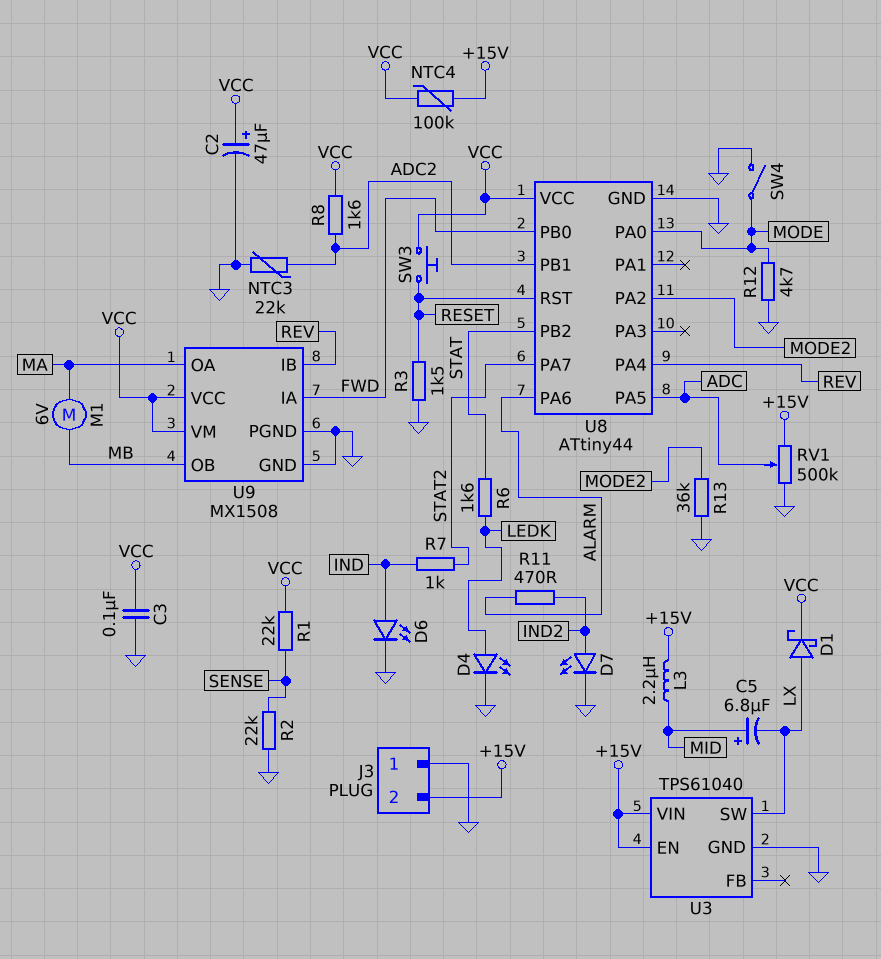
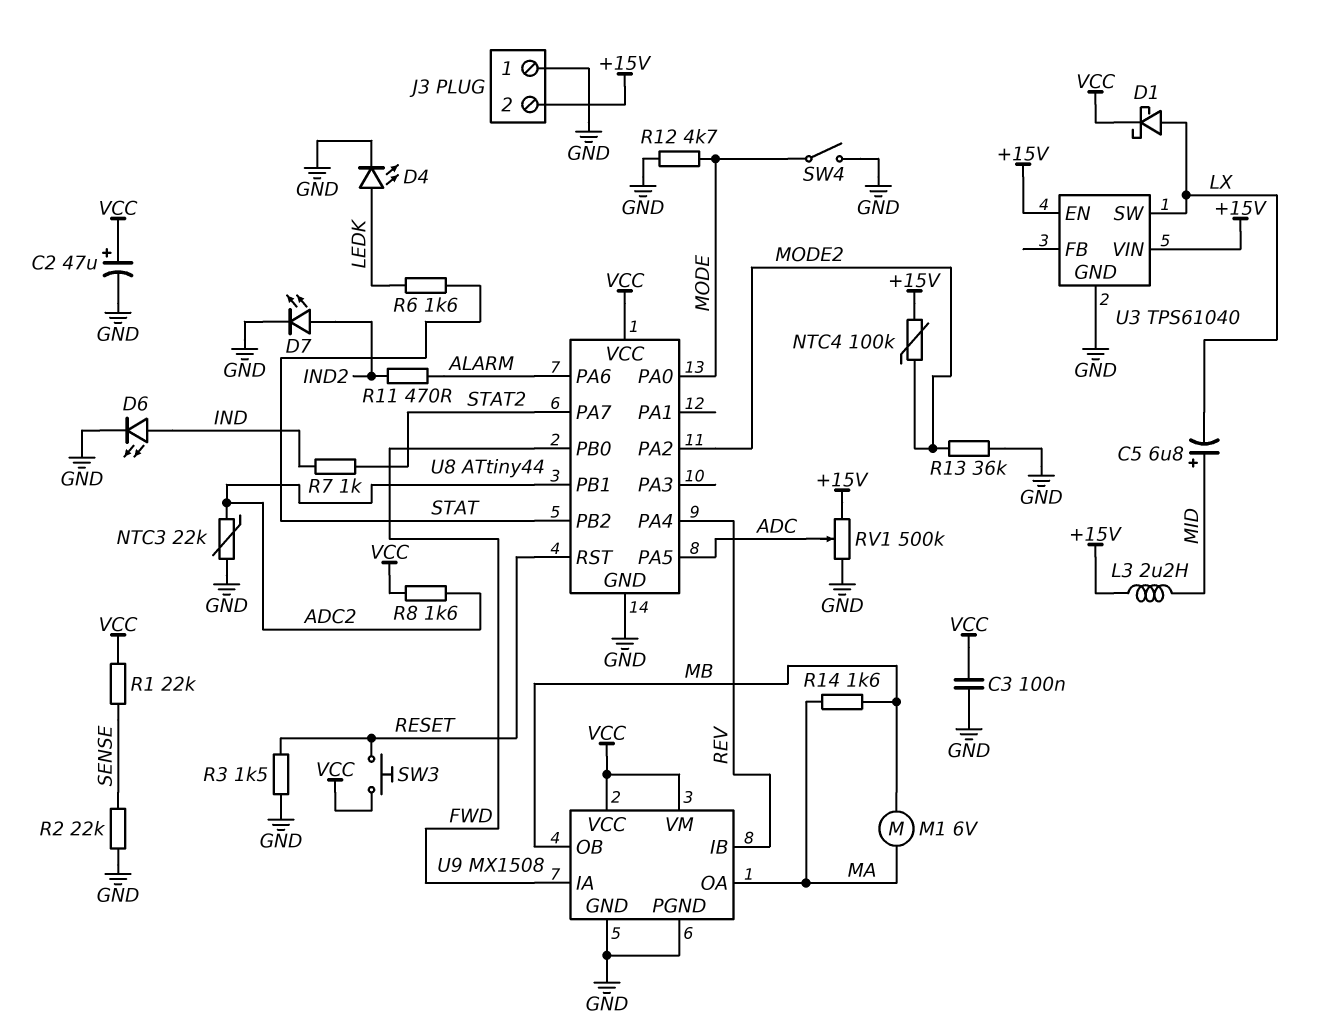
NTC4: 100k (+15V, VCC) -> 100k (+15V, MODE2)
R14: none -> 1.6k (MA, MB)

